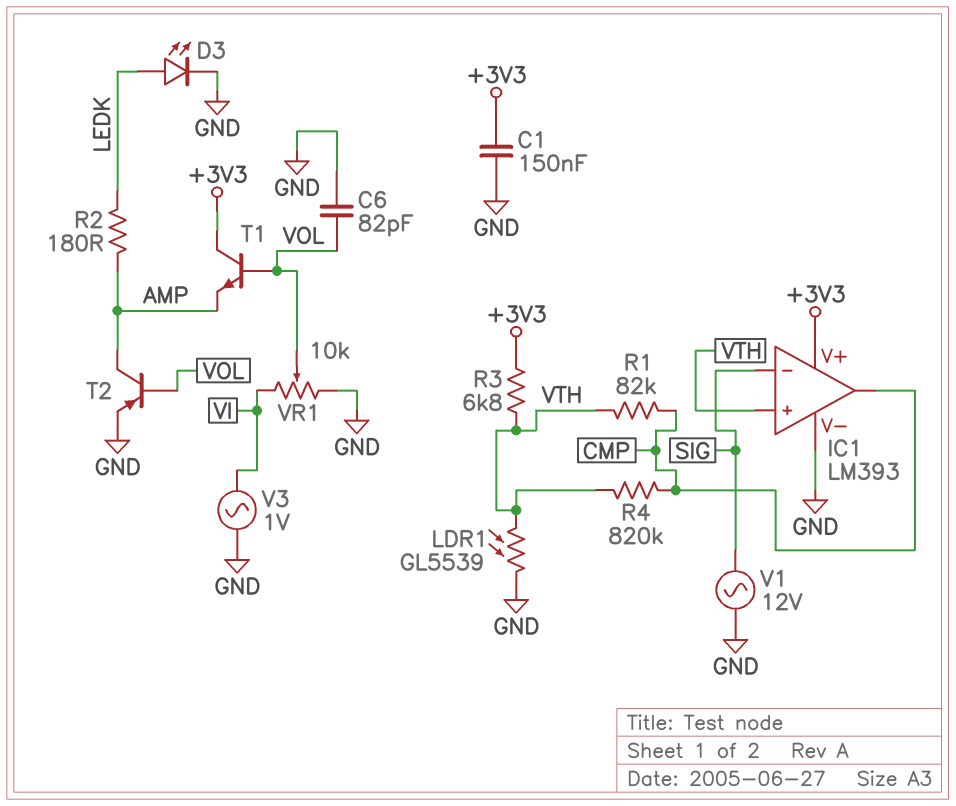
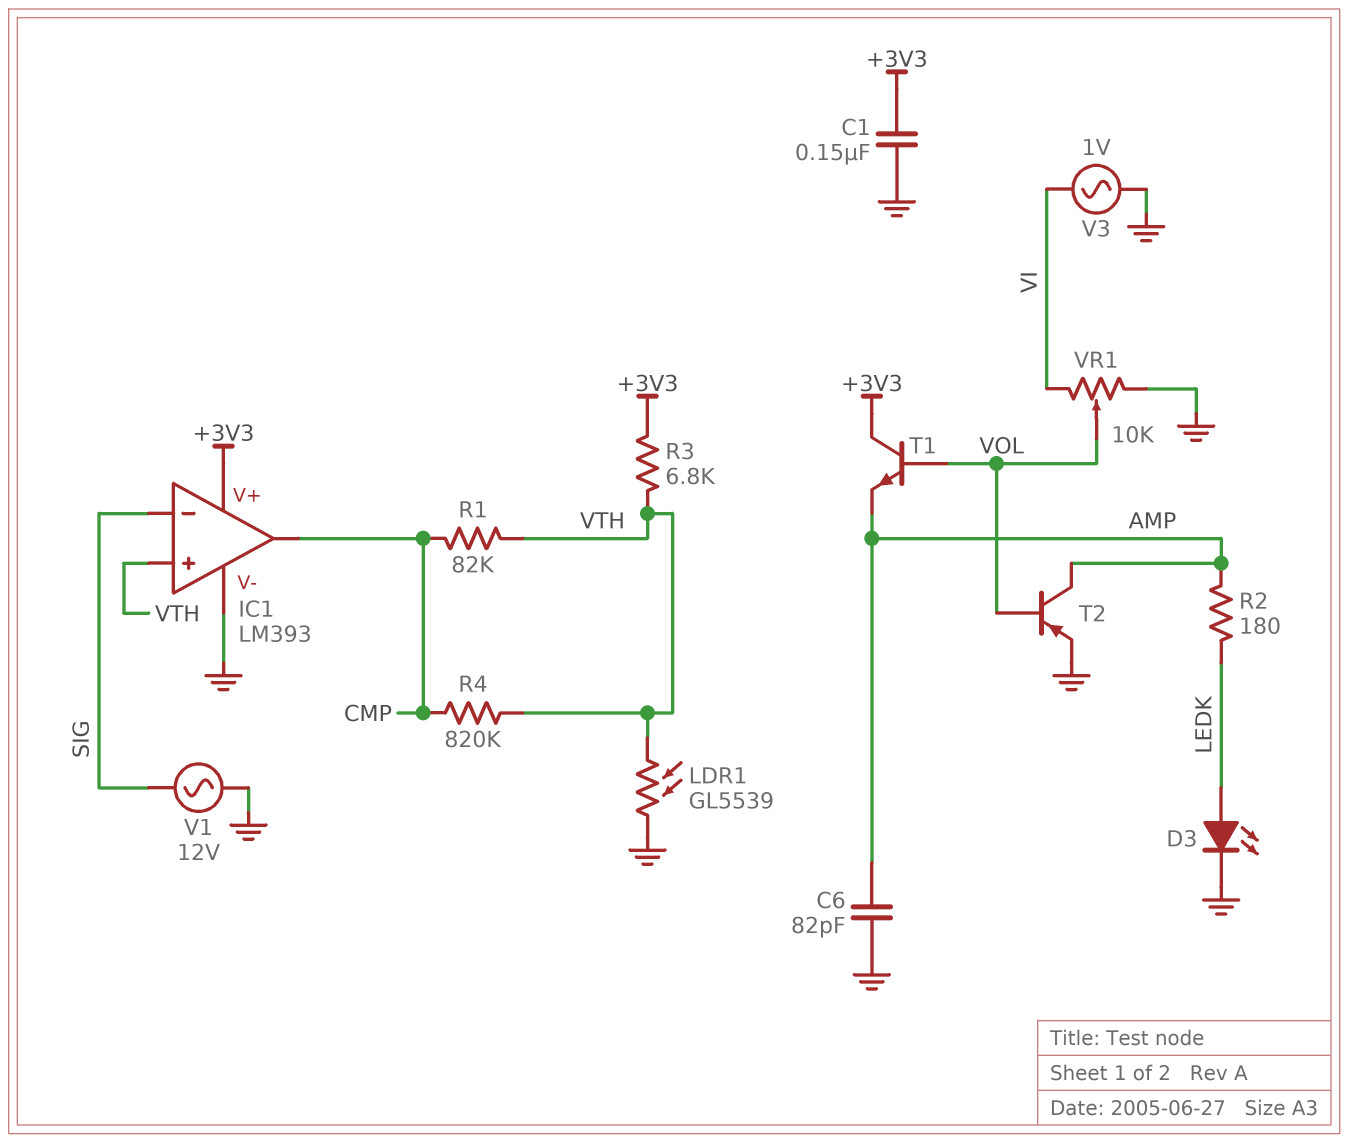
C6: 82pF (GND, VOL) -> 82pF (AMP, GND)

